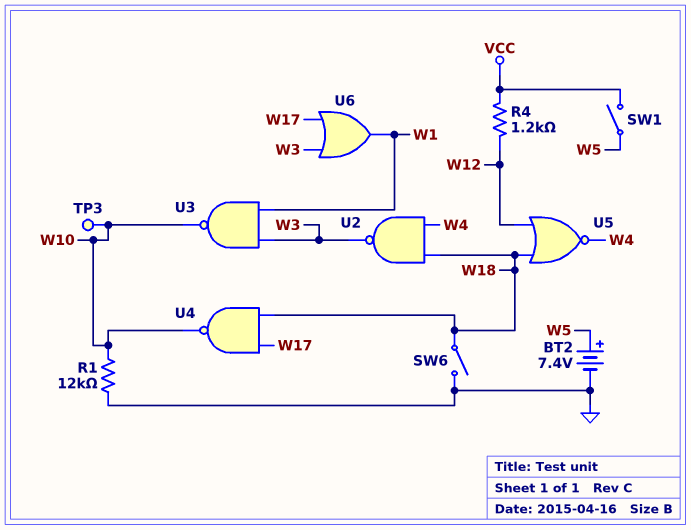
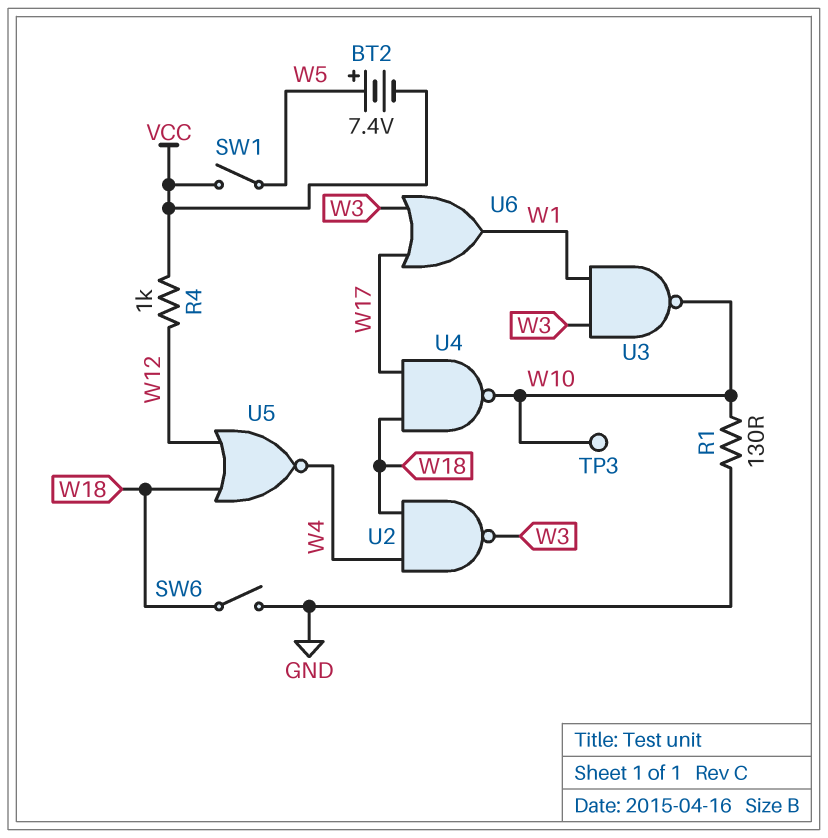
BT2: 7.4V (plus W5, minus GND) -> 7.4V (plus W5, minus VCC)
R1: 12k (GND, W10) -> 130 (GND, W10)
R4: 1.2k (VCC, W12) -> 1k (VCC, W12)

